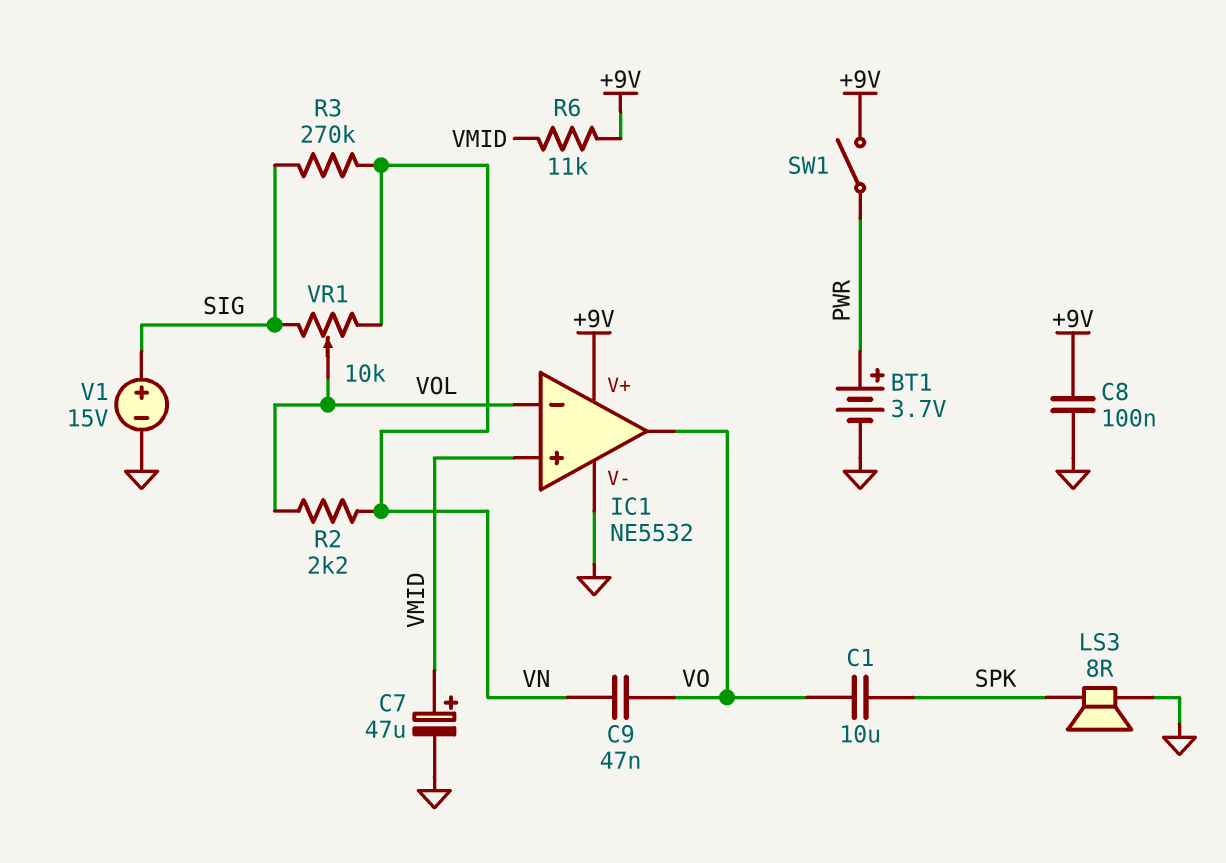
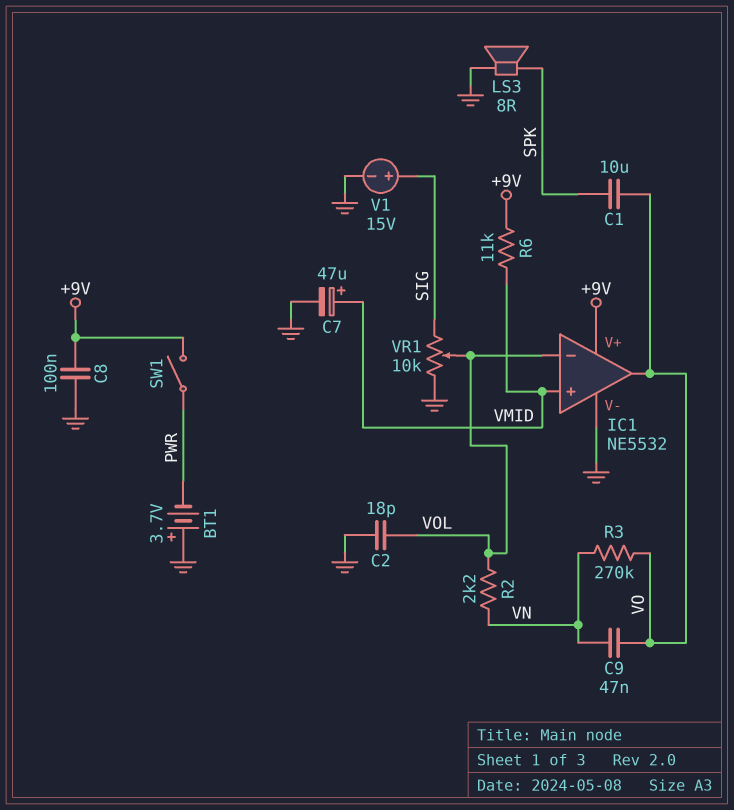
BT1: 3.7V (plus PWR, minus GND) -> 3.7V (plus GND, minus PWR)
C2: none -> 18pF (GND, VOL)
R3: 270k (SIG, VN) -> 270k (VN, VO)
VR1: 10k (SIG, VN, wiper VOL) -> 10k (GND, SIG, wiper VOL)

